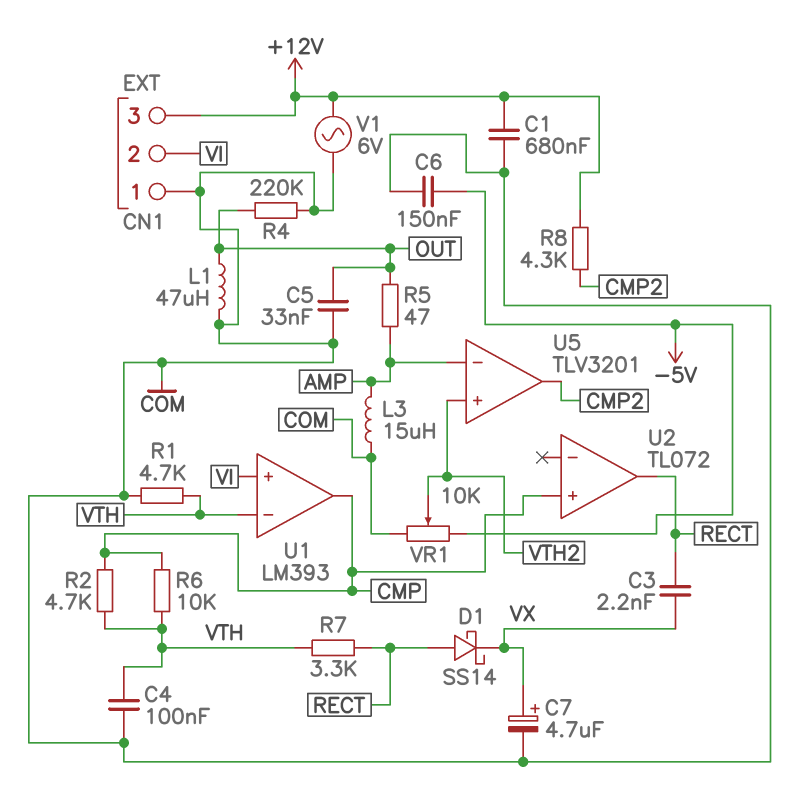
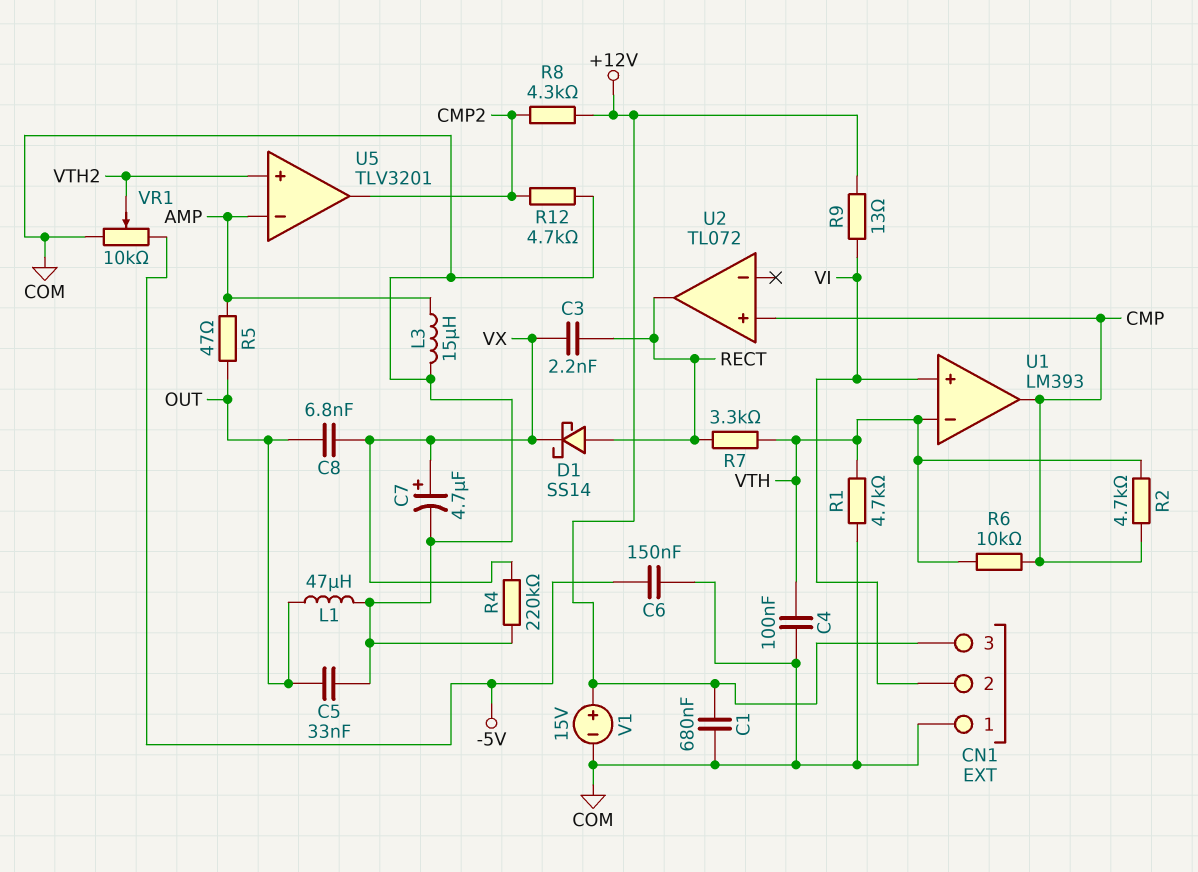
C8: none -> 6.8nF (OUT, VX)
R4: 220k (COM, OUT) -> 220k (COM, VX)
R9: none -> 13 (+12V, VI)
R12: none -> 4.7k (CMP2, COM)
V1: AC 6V (+12V, COM) -> 15V (plus +12V, minus COM)

